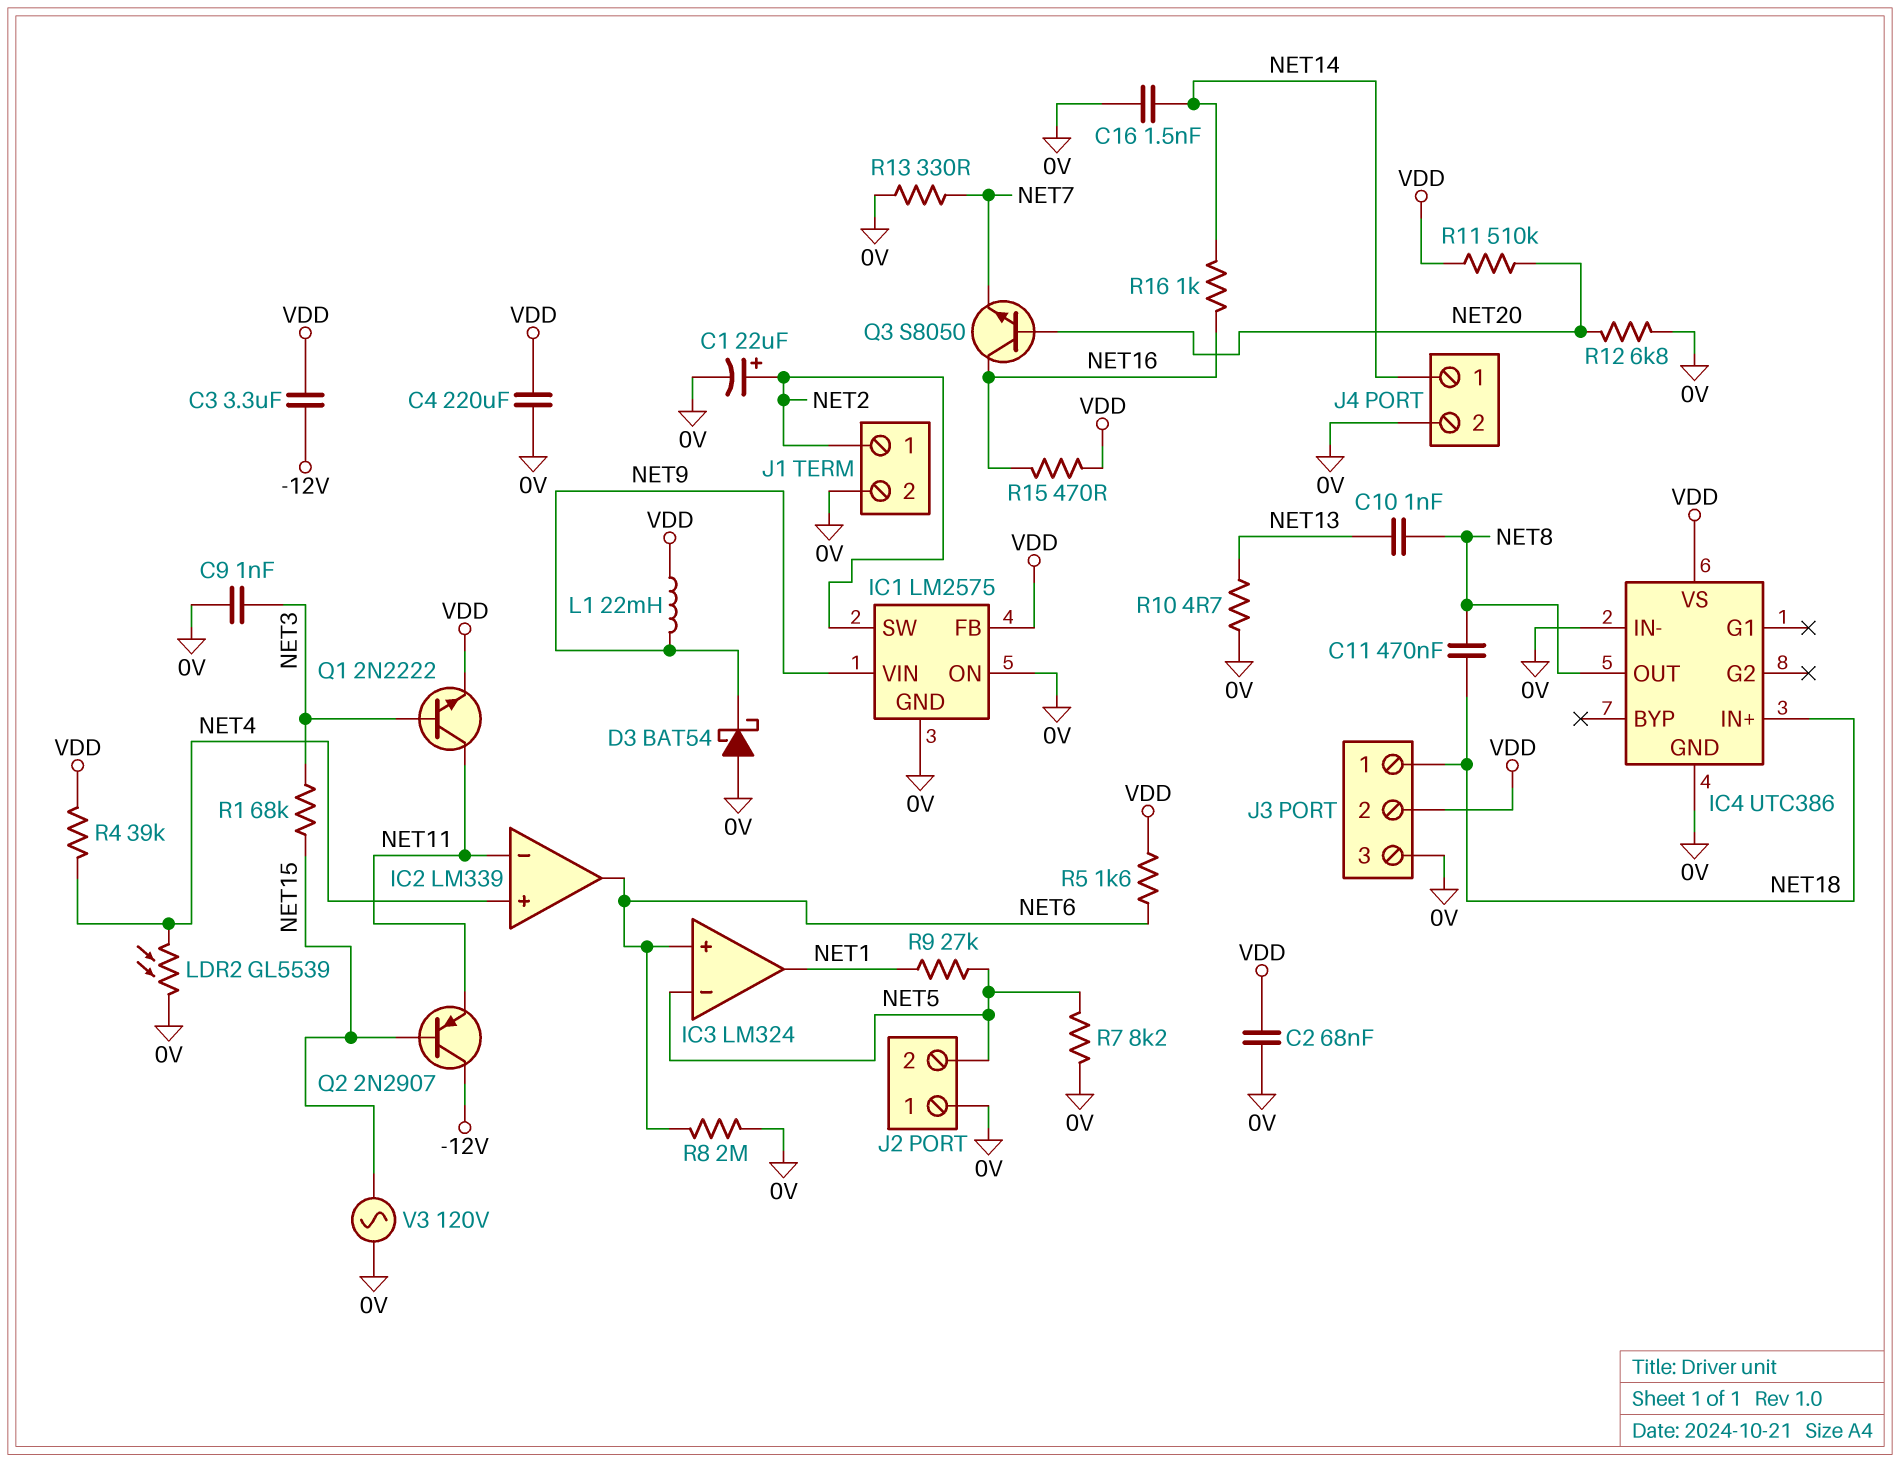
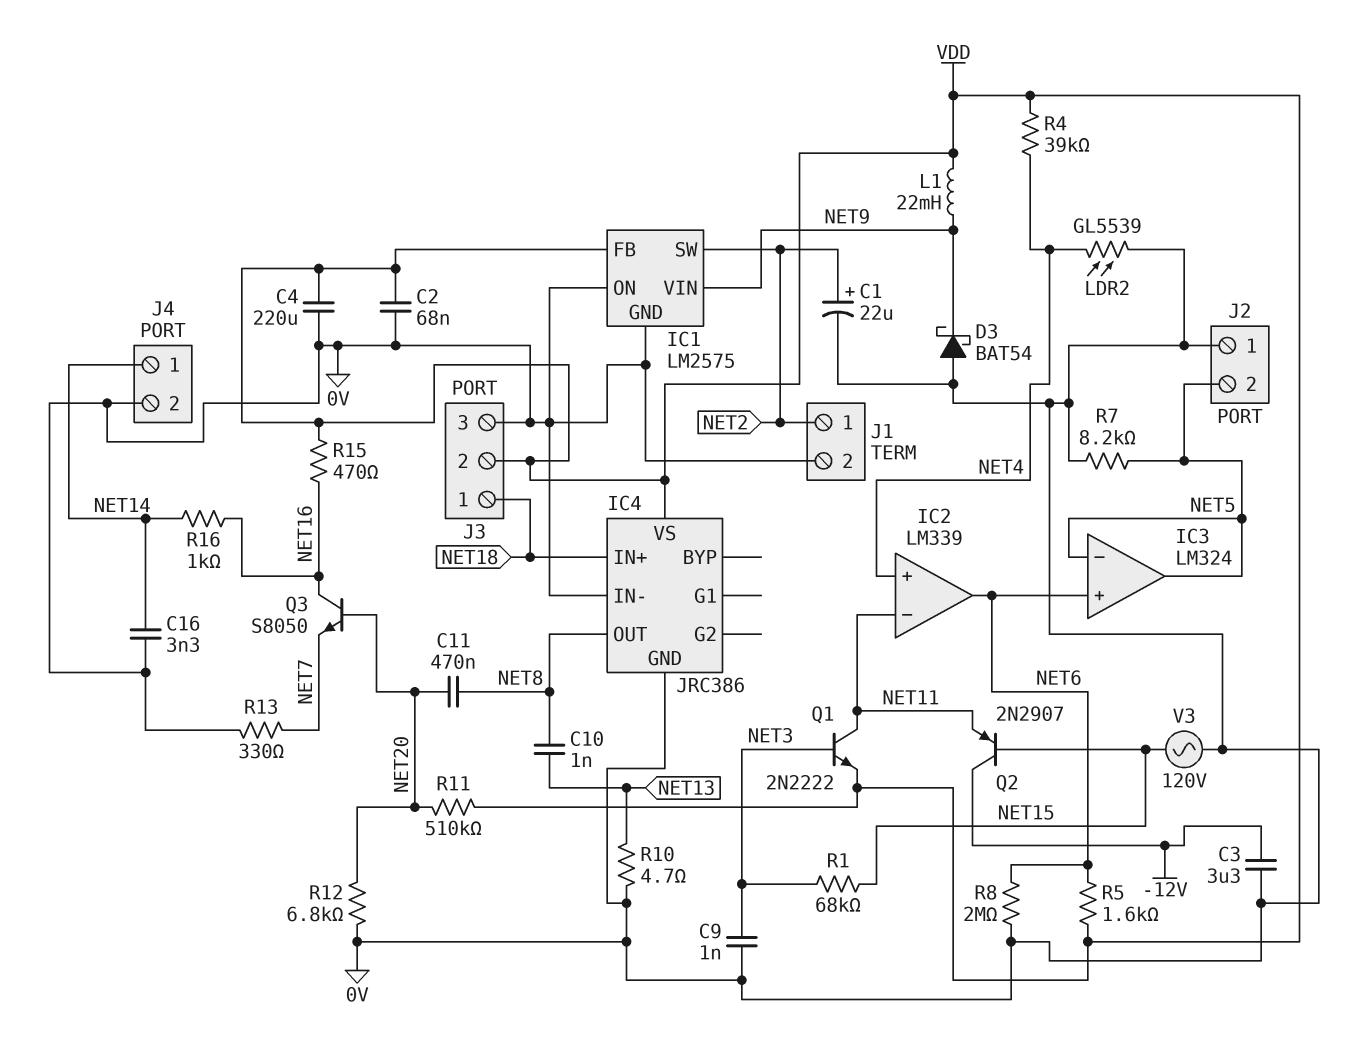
C3: 3.3uF (-12V, VDD) -> 3.3uF (-12V, 0V)
C11: 470nF (NET8, NET18) -> 470nF (NET8, NET20)
C16: 1.5nF (0V, NET14) -> 3.3nF (0V, NET14)
IC3 pin out: NET1 -> NET5
IC4: UTC386 -> JRC386
R9: 27k (NET1, NET5) -> none

